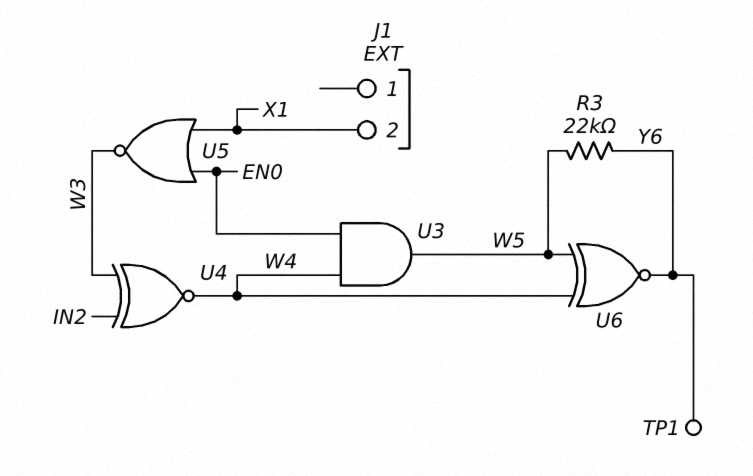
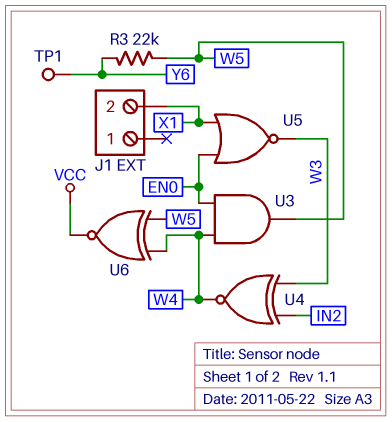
U6: XNOR (in W4, in W5, out Y6) -> XNOR (in W4, in W5, out VCC)

